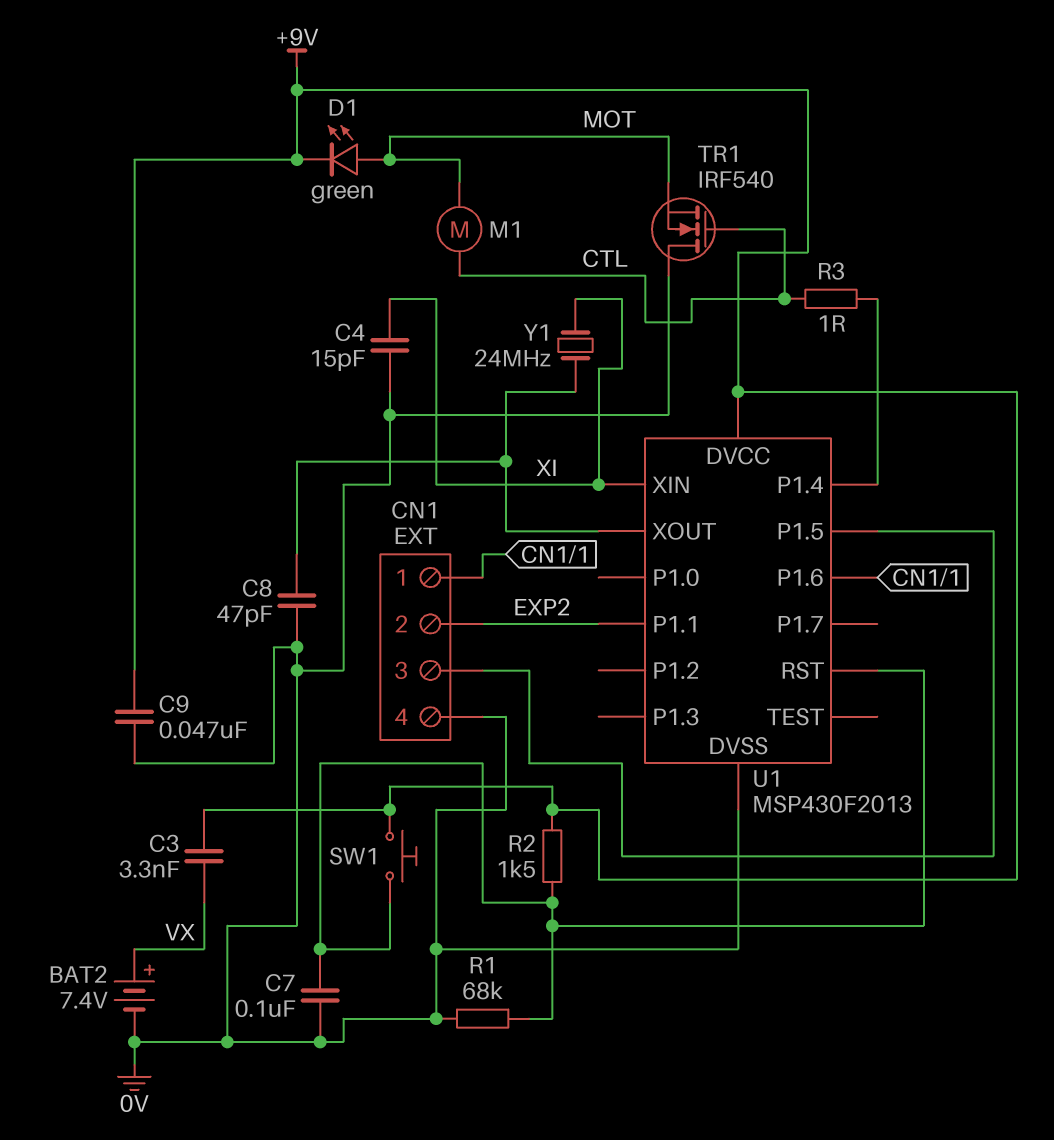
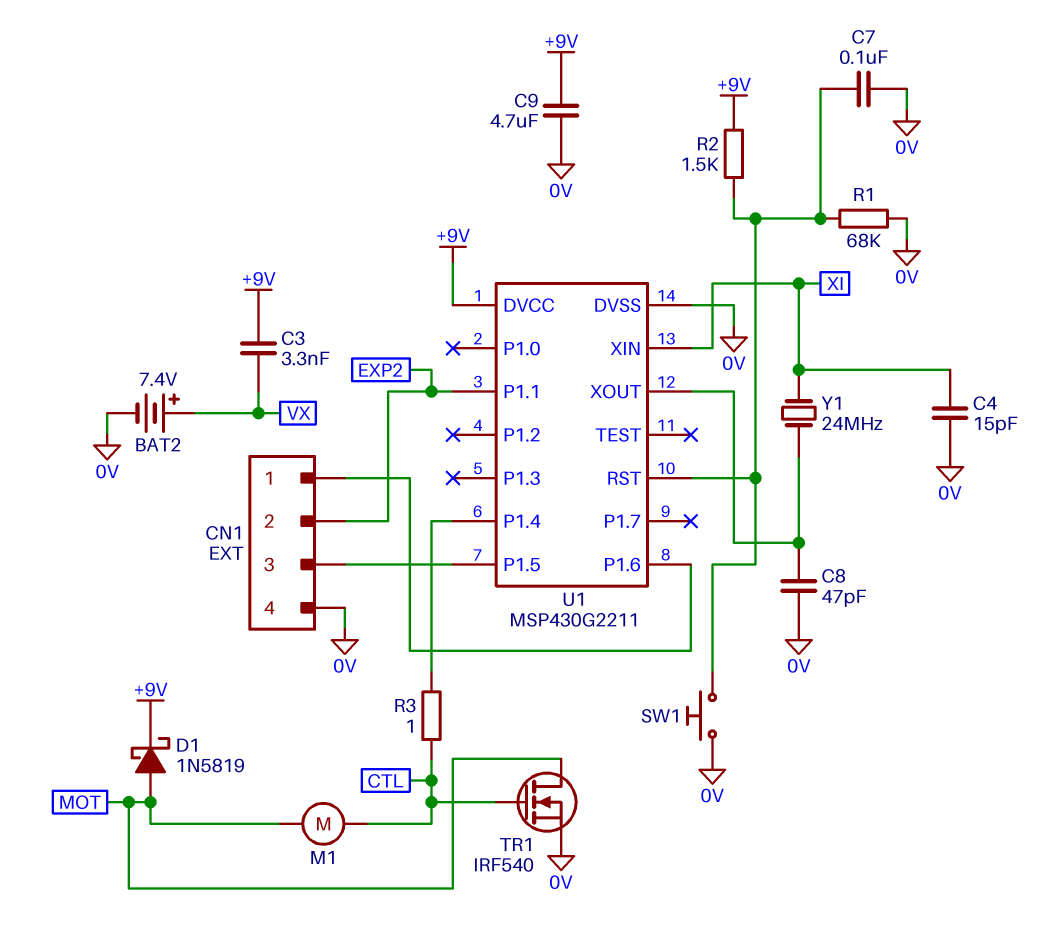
C9: 47nF (+9V, 0V) -> 4.7uF (+9V, 0V)
D1: LED green (A MOT, K +9V) -> schottky 1N5819 (A MOT, K +9V)
SW1: button (+9V, U1/RST) -> button (0V, U1/RST)
TR1: NMOS IRF540 (G CTL, D 0V, S MOT) -> NMOS IRF540 (G CTL, D MOT, S 0V)
U1: MSP430F2013 -> MSP430G2211

